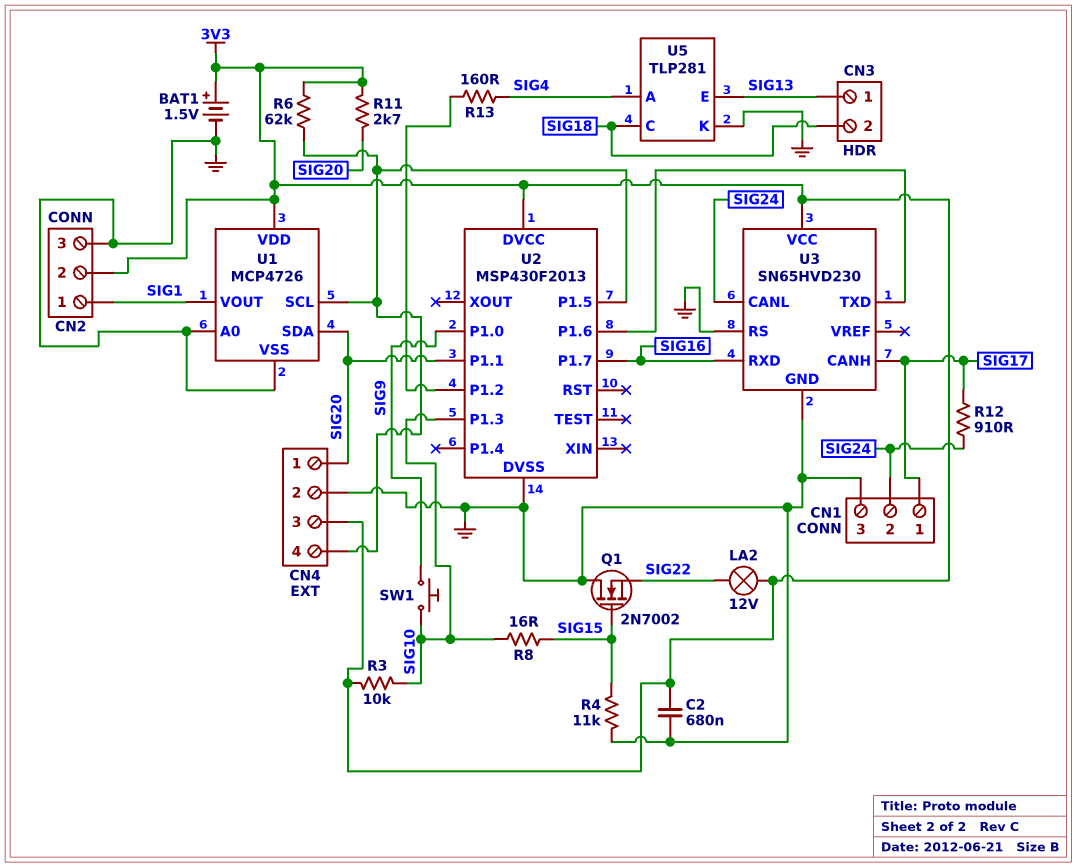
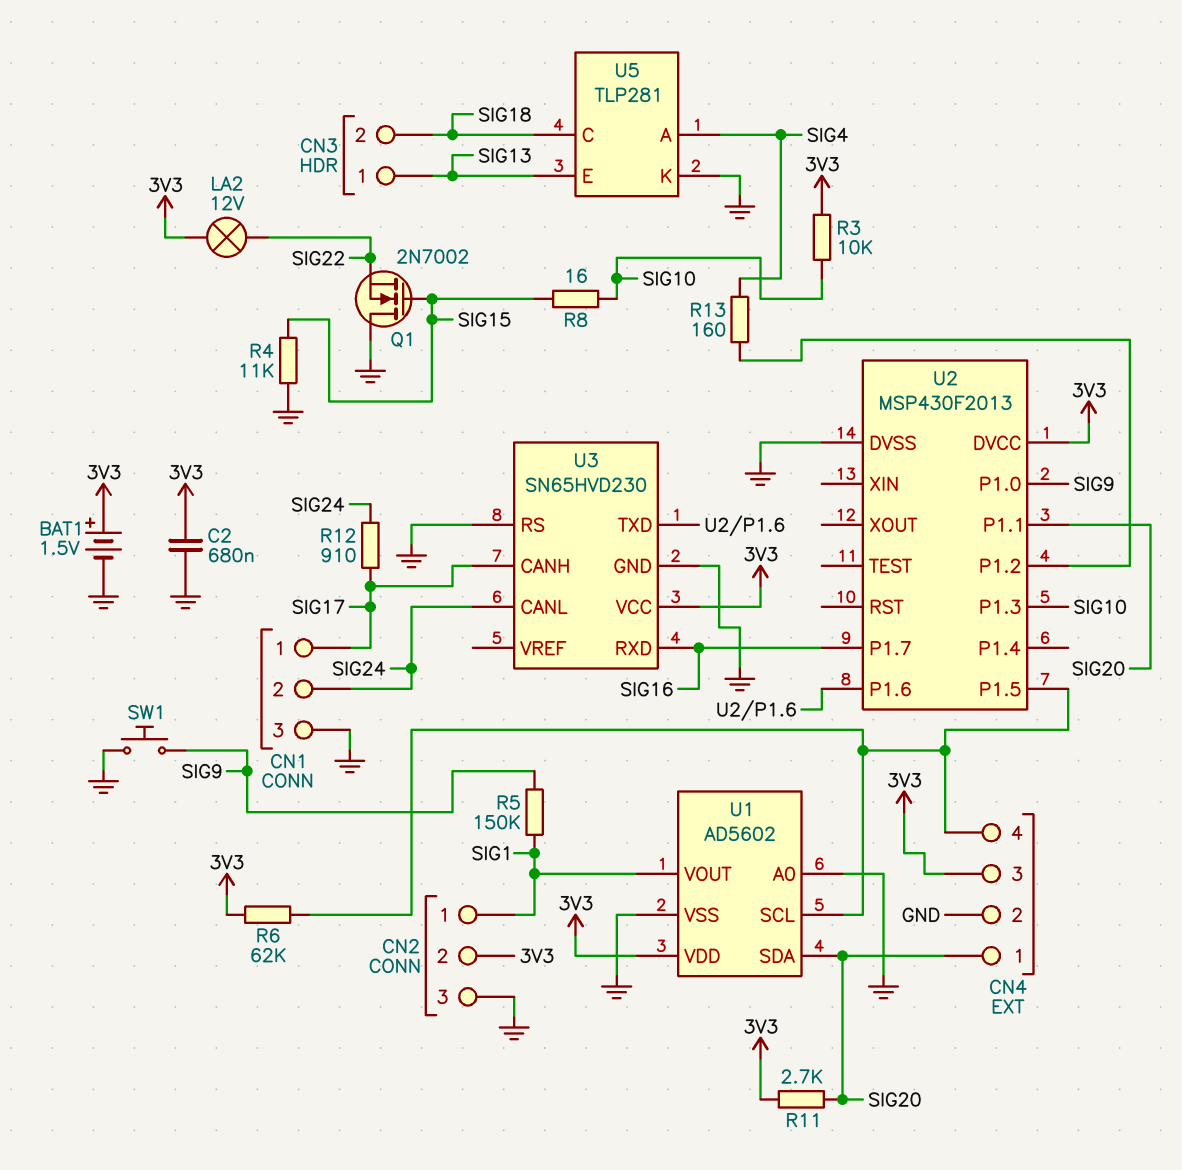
R5: none -> 150k (SIG1, SIG9)
SW1: button (SIG9, SIG10) -> button (GND, SIG9)
U1: MCP4726 -> AD5602

